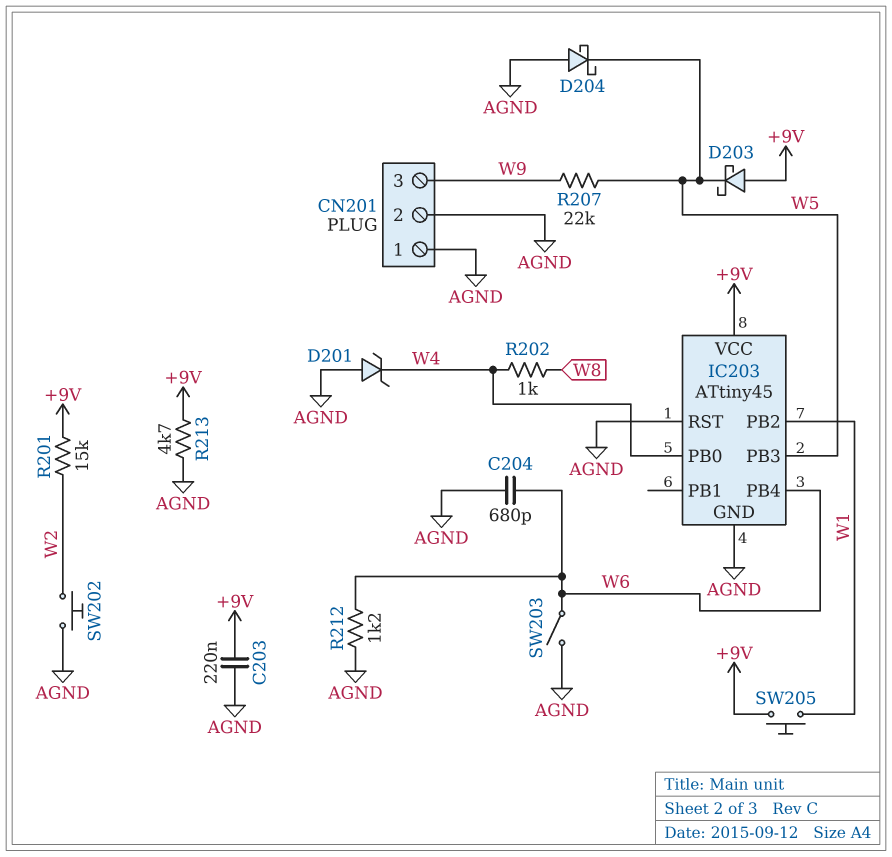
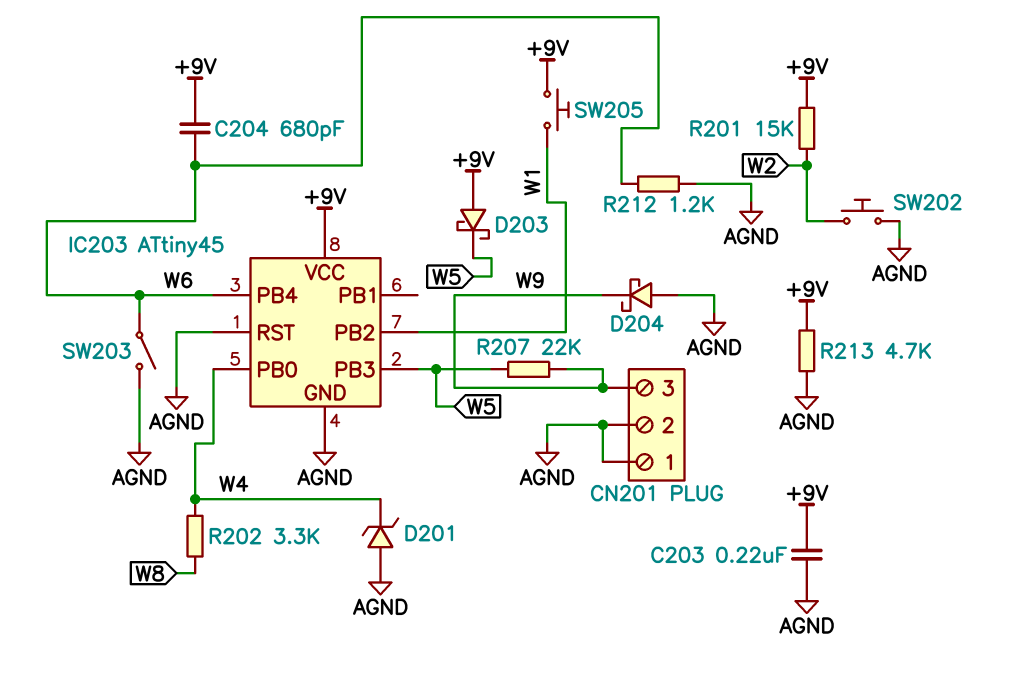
C204: 680pF (AGND, W6) -> 680pF (+9V, W6)
D204: schottky (A AGND, K W5) -> schottky (A AGND, K W9)
R202: 1k (W4, W8) -> 3.3k (W4, W8)

